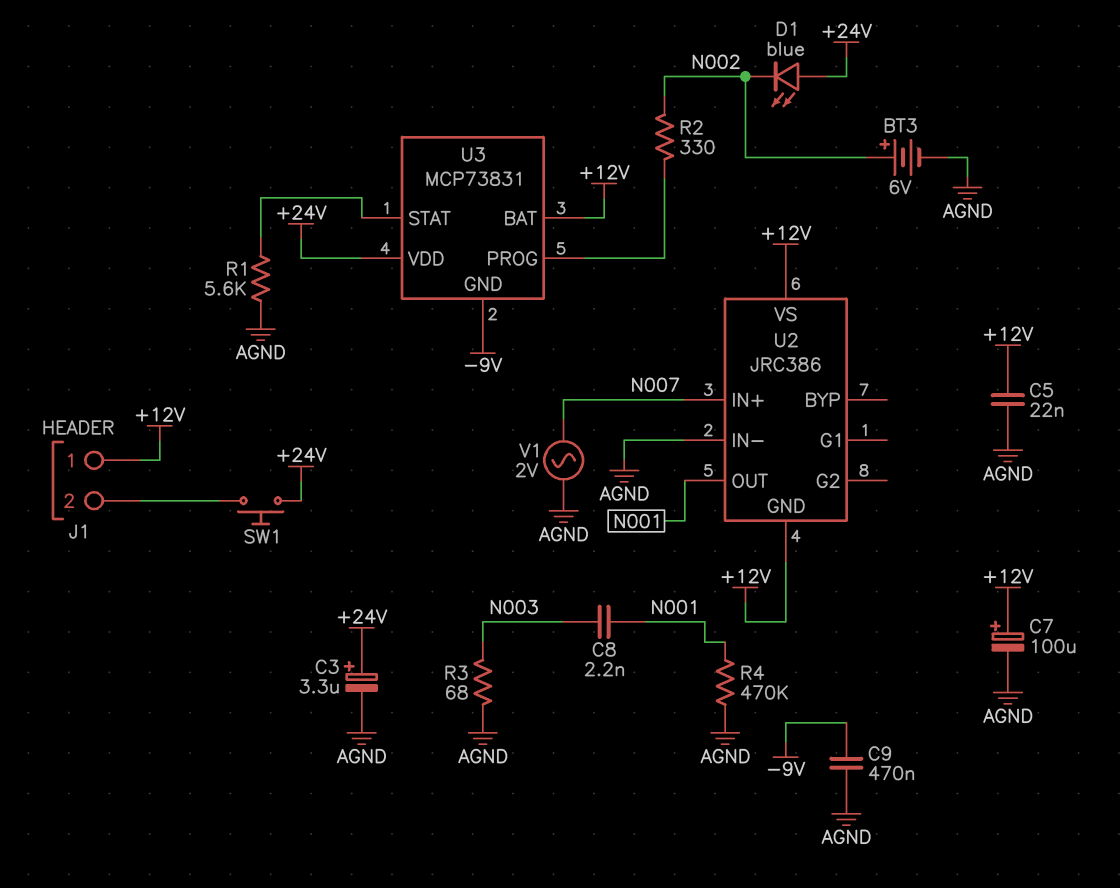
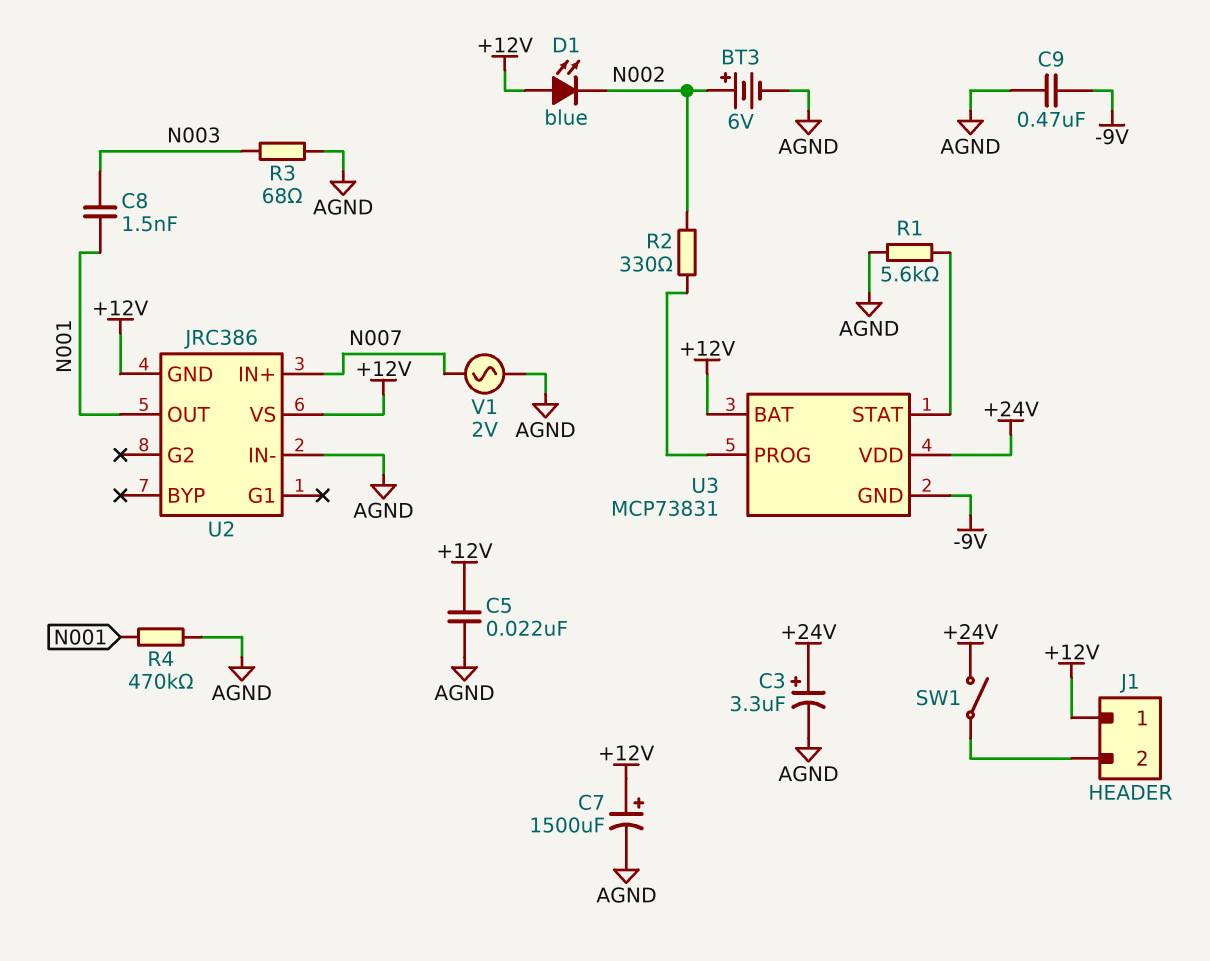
C7: 100uF (plus +12V, minus AGND) -> 1500uF (plus +12V, minus AGND)
C8: 2.2nF (N001, N003) -> 1.5nF (N001, N003)
D1: LED blue (A +24V, K N002) -> LED blue (A +12V, K N002)
SW1: button (+24V, J1/2) -> switch (+24V, J1/2)

